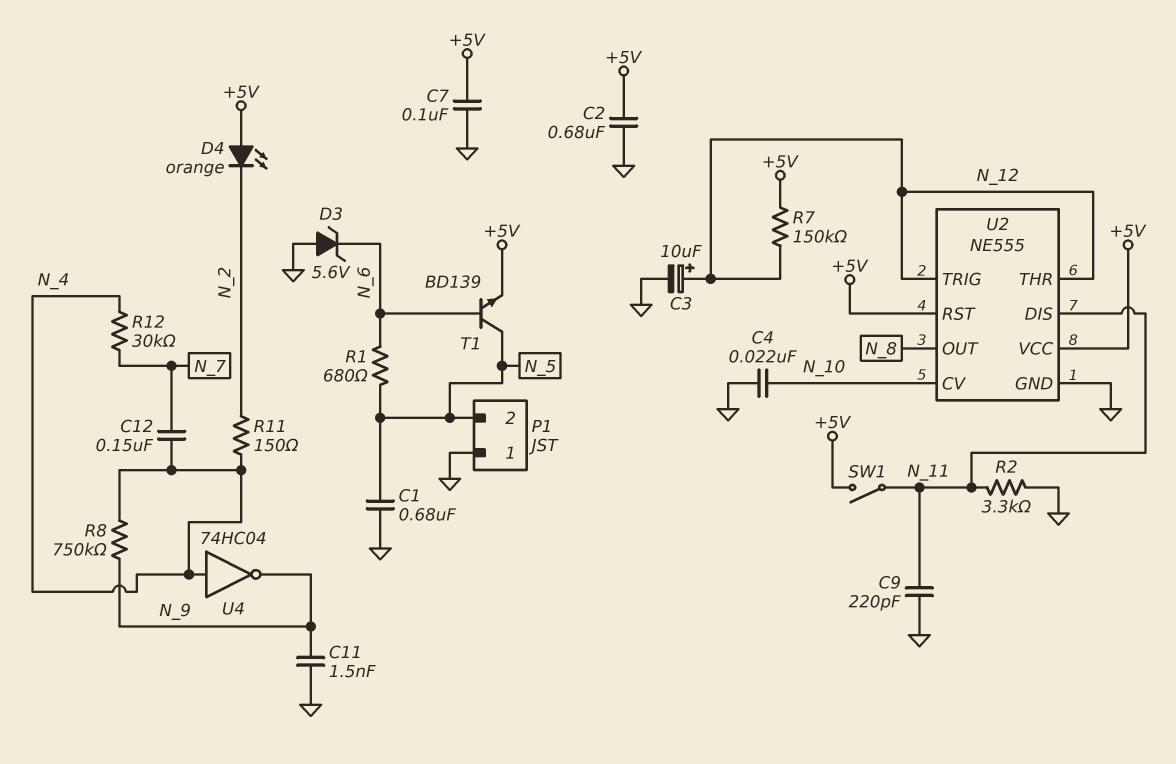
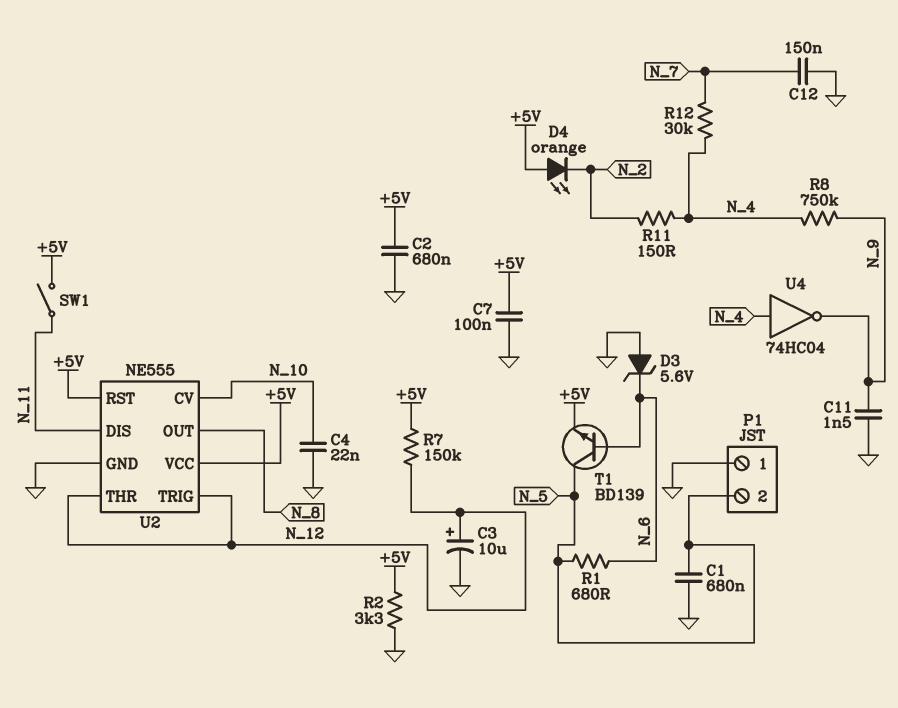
C9: 220pF (GND, N_11) -> none
C12: 150nF (N_4, N_7) -> 150nF (GND, N_7)
R2: 3.3k (GND, N_11) -> 3.3k (+5V, GND)

